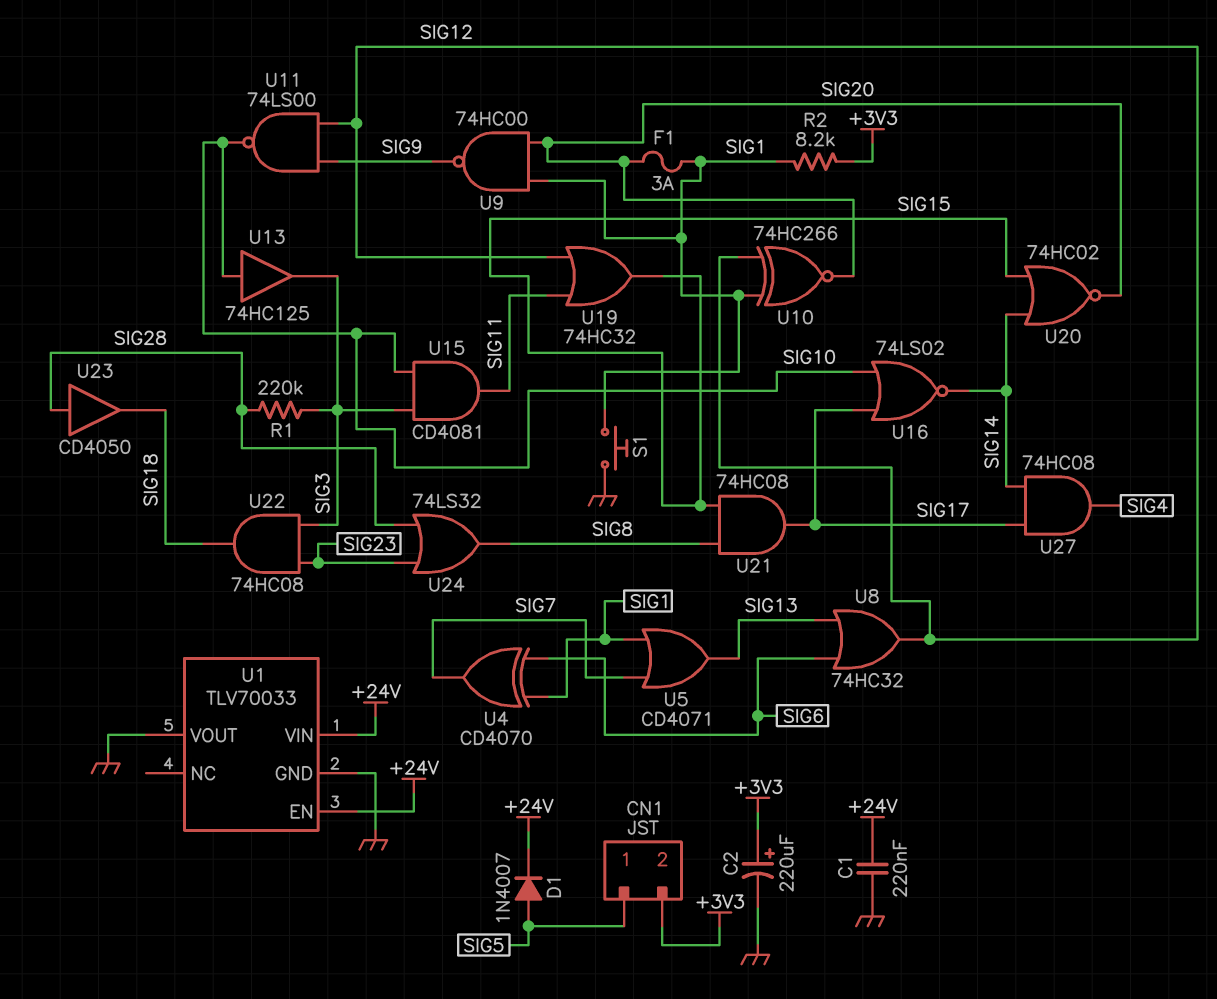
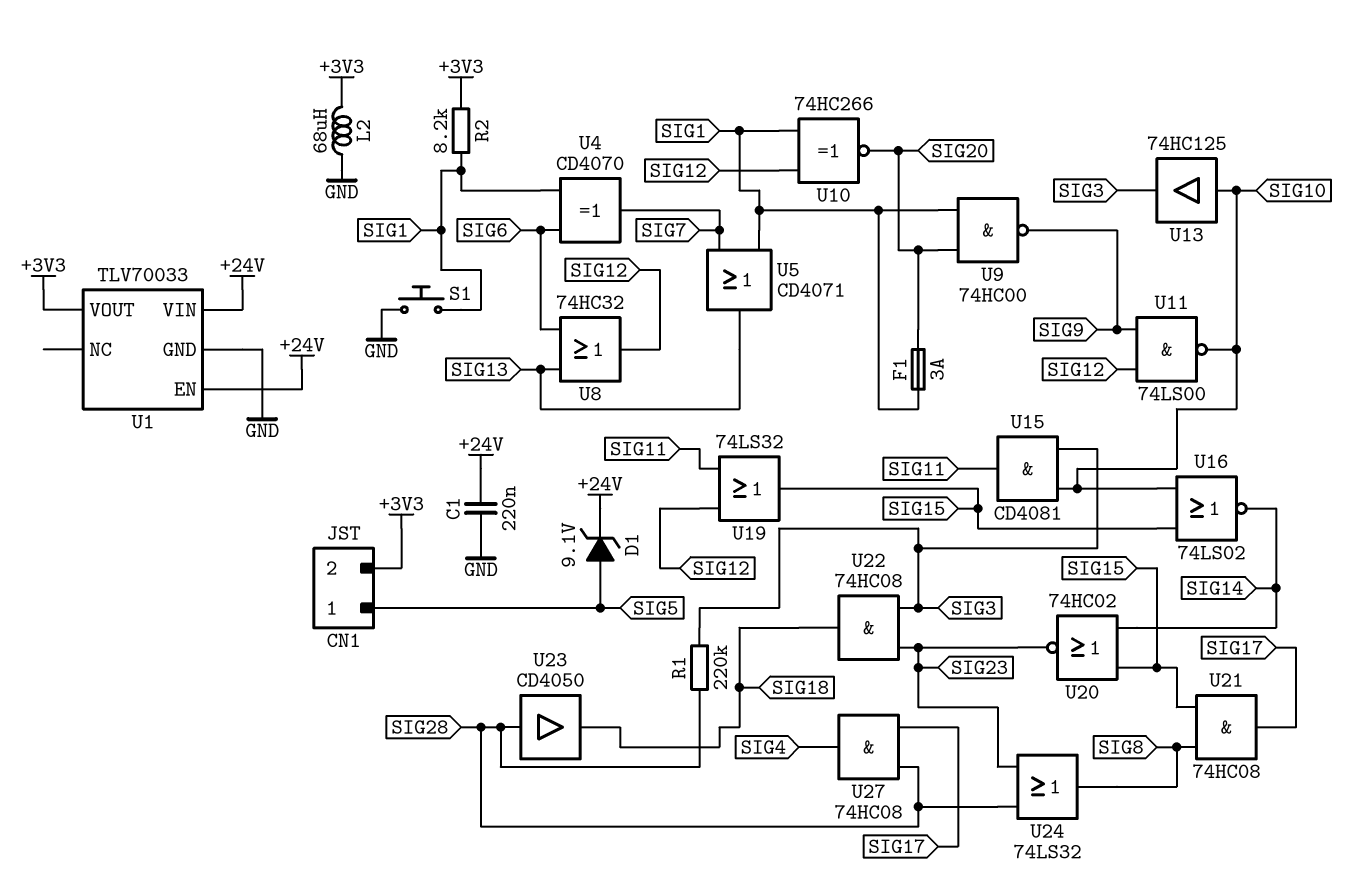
C2: 220uF (plus +3V3, minus GND) -> none
D1: diode 1N4007 (A SIG5, K +24V) -> zener 9.1V (A SIG5, K +24V)
L2: none -> 68uH (+3V3, GND)
U1 pin VOUT: GND -> +3V3
U16: NOR 74LS02 (in SIG10, in SIG17, out SIG14) -> NOR 74LS02 (in SIG10, in SIG15, out SIG14)
U19: OR 74HC32 (in SIG11, in SIG12, out SIG15) -> OR 74LS32 (in SIG11, in SIG12, out SIG15)
U20: NOR 74HC02 (in SIG14, in SIG15, out SIG20) -> NOR 74HC02 (in SIG14, in SIG15, out SIG23)
U27: AND 74HC08 (in SIG14, in SIG17, out SIG4) -> AND 74HC08 (in SIG17, in SIG28, out SIG4)

